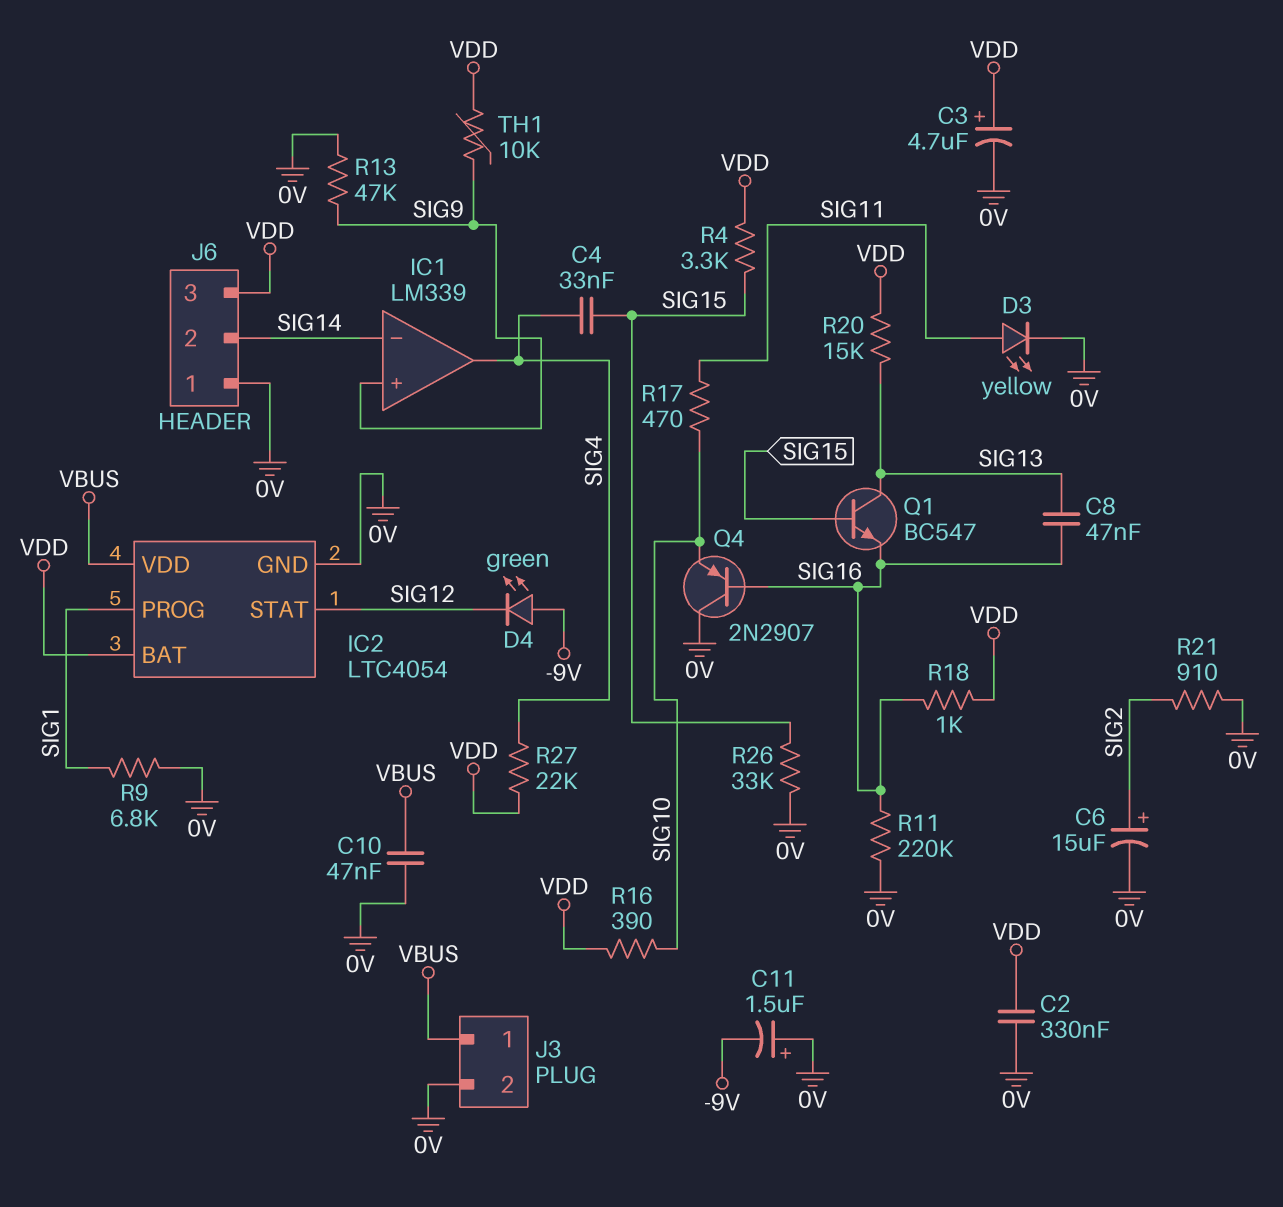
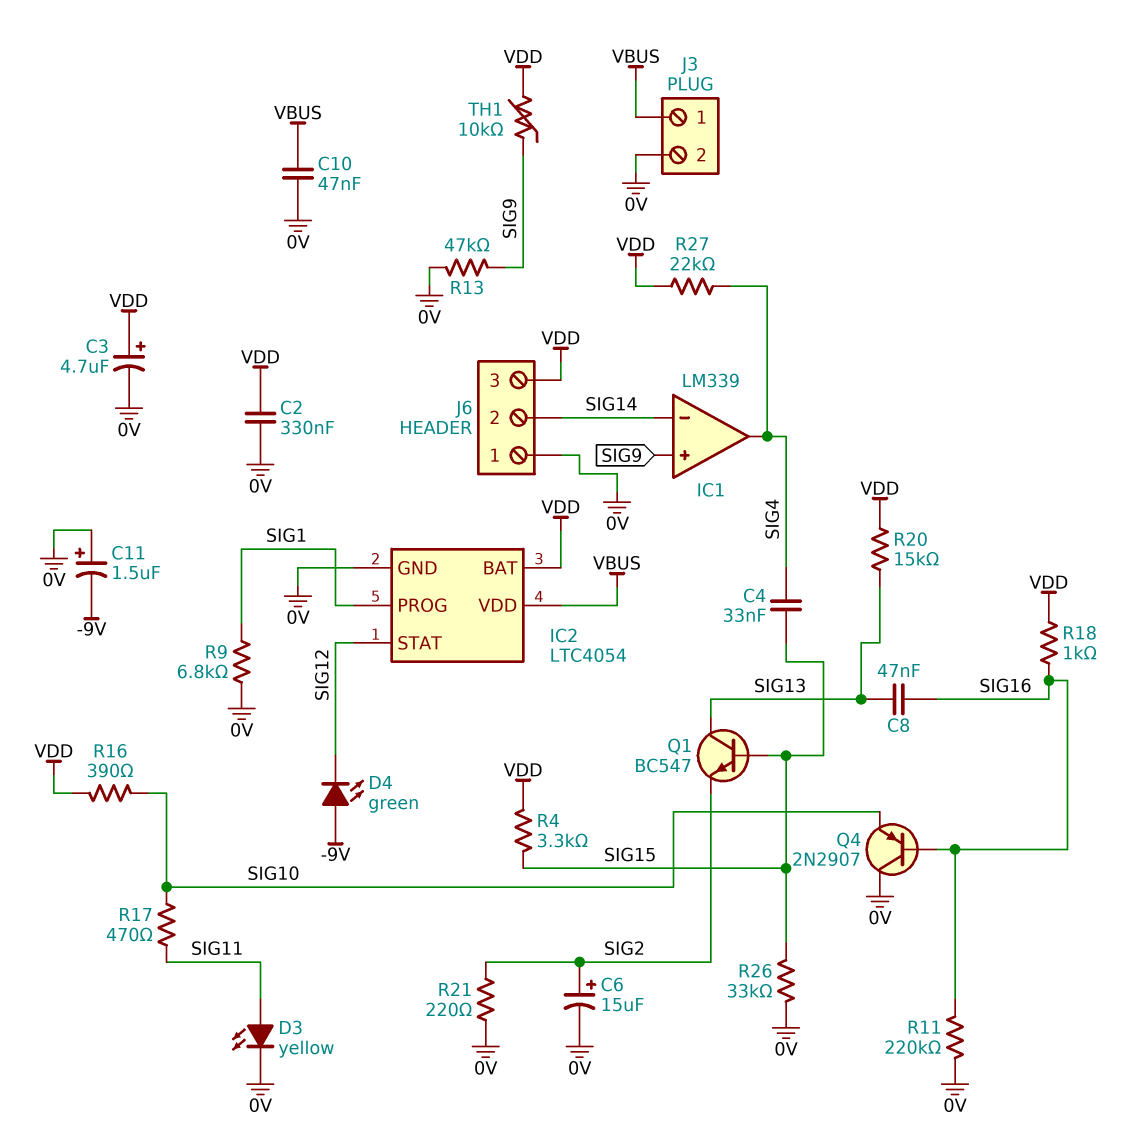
Q1: NPN BC547 (B SIG15, C SIG13, E SIG16) -> NPN BC547 (B SIG15, C SIG13, E SIG2)
R21: 910 (0V, SIG2) -> 220 (0V, SIG2)

